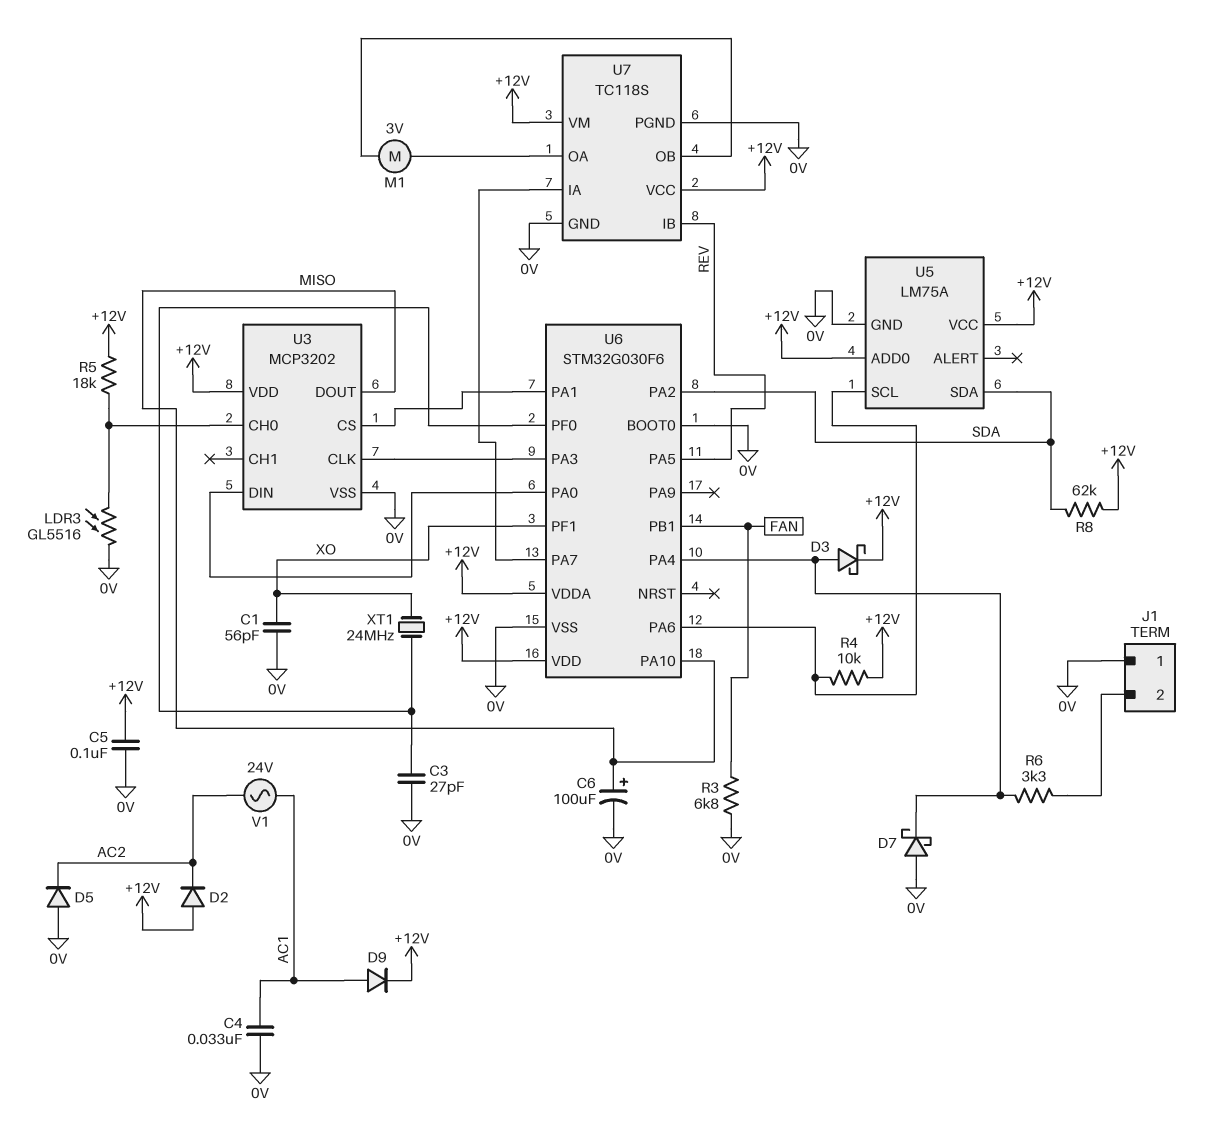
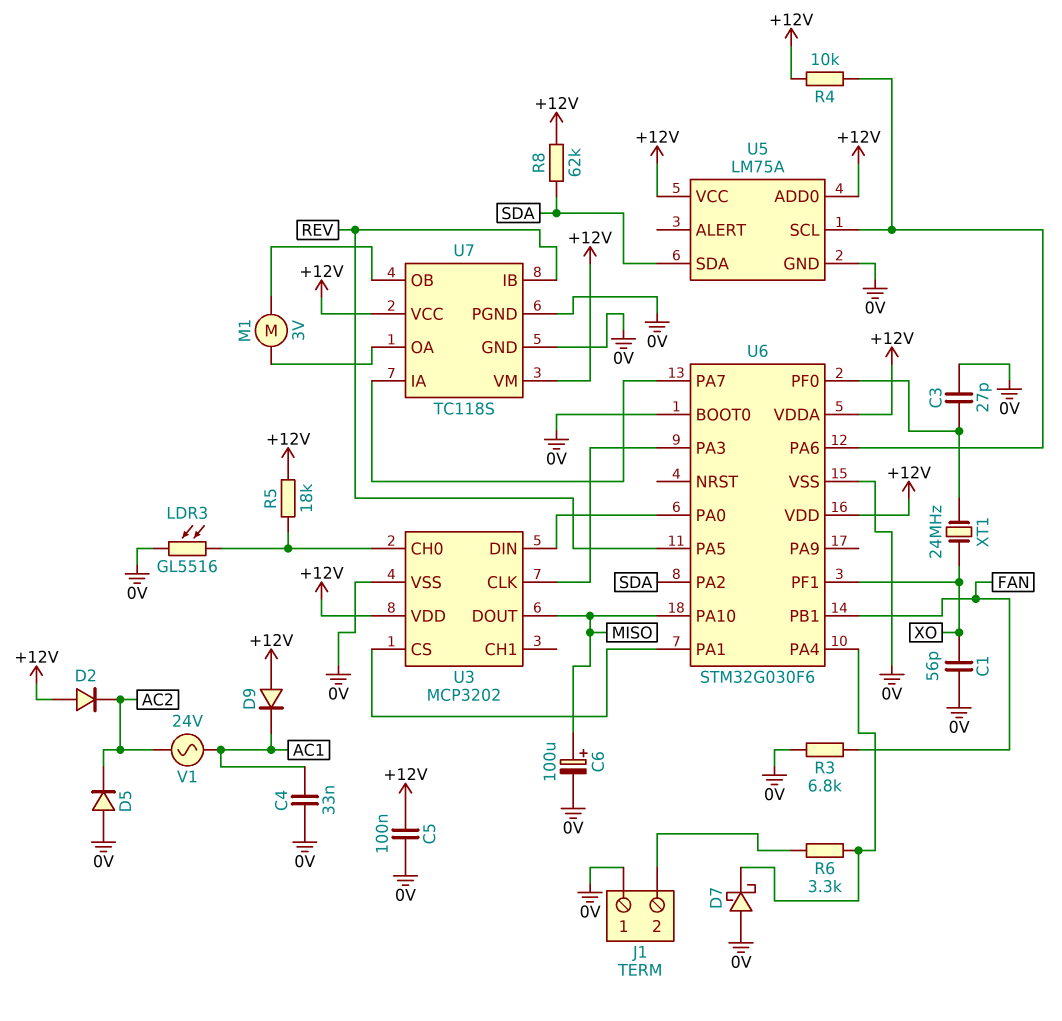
D3: schottky (A U6/PA4, K +12V) -> none
D9: diode (A AC1, K +12V) -> diode (A +12V, K AC1)

